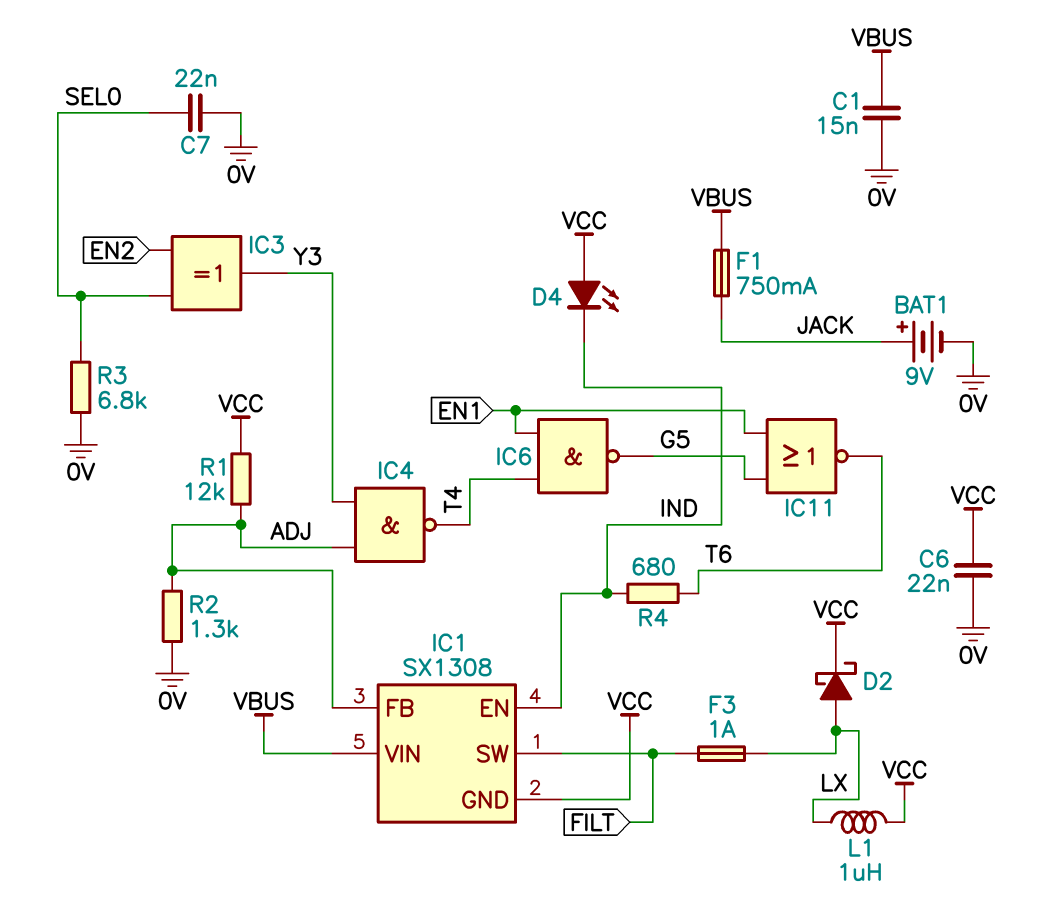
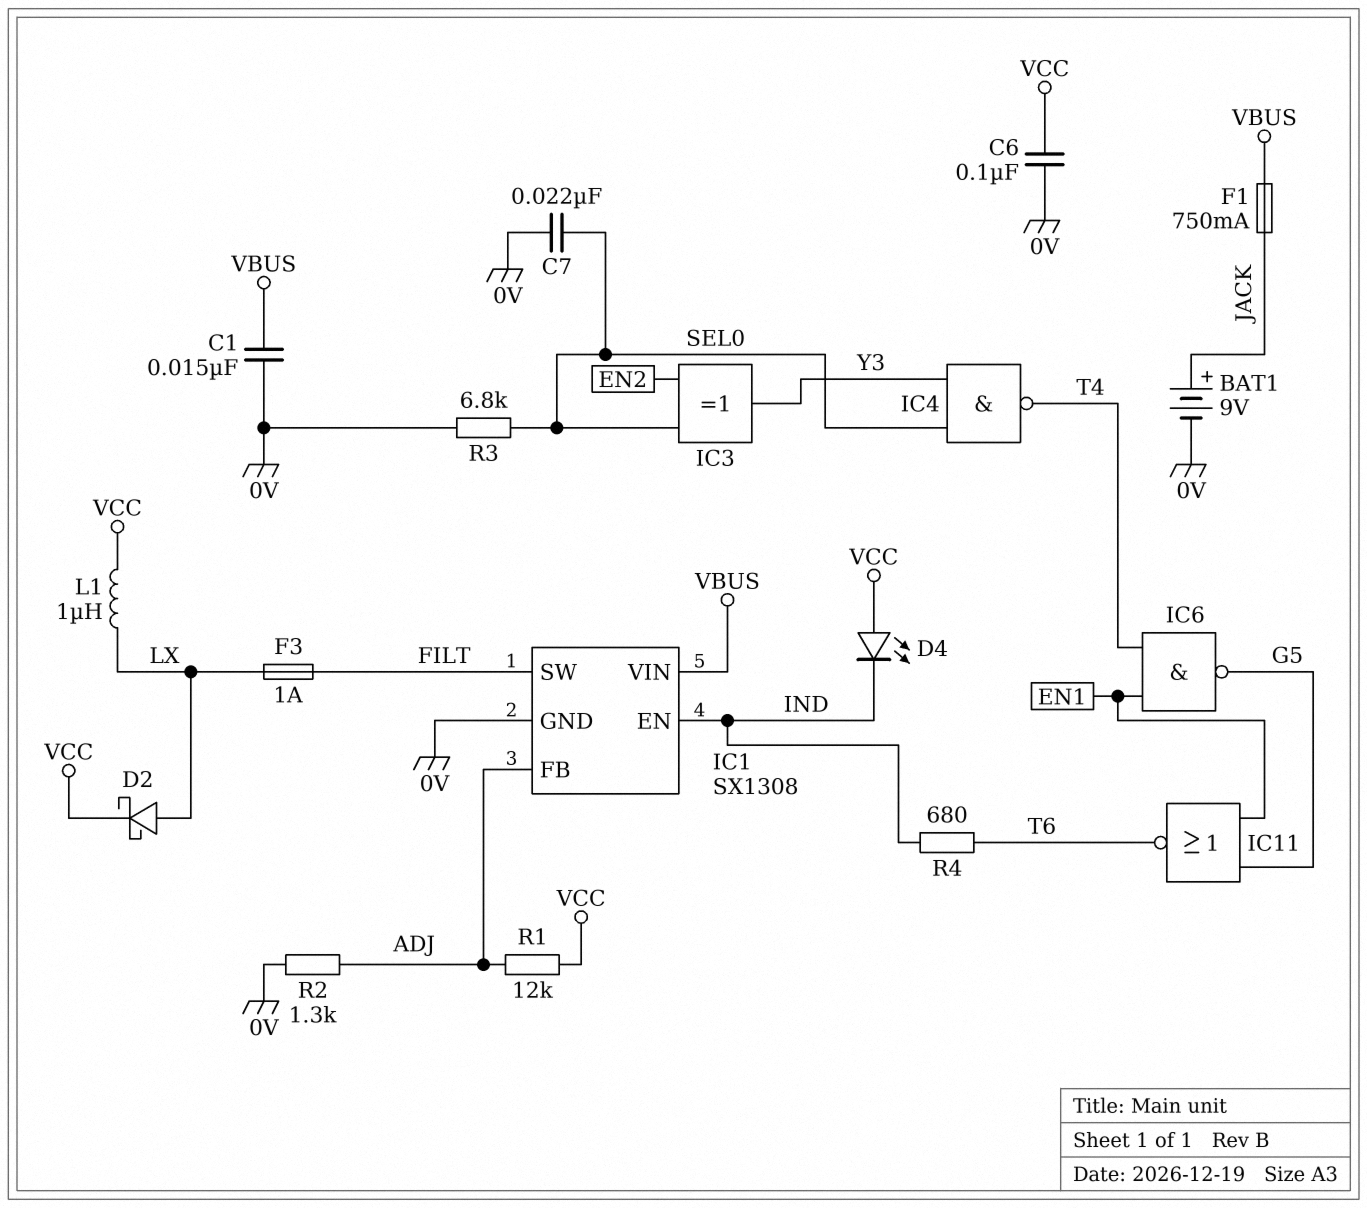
C6: 22nF (0V, VCC) -> 100nF (0V, VCC)
IC1 pin GND: VCC -> 0V
IC4: NAND (in ADJ, in Y3, out T4) -> NAND (in SEL0, in Y3, out T4)

